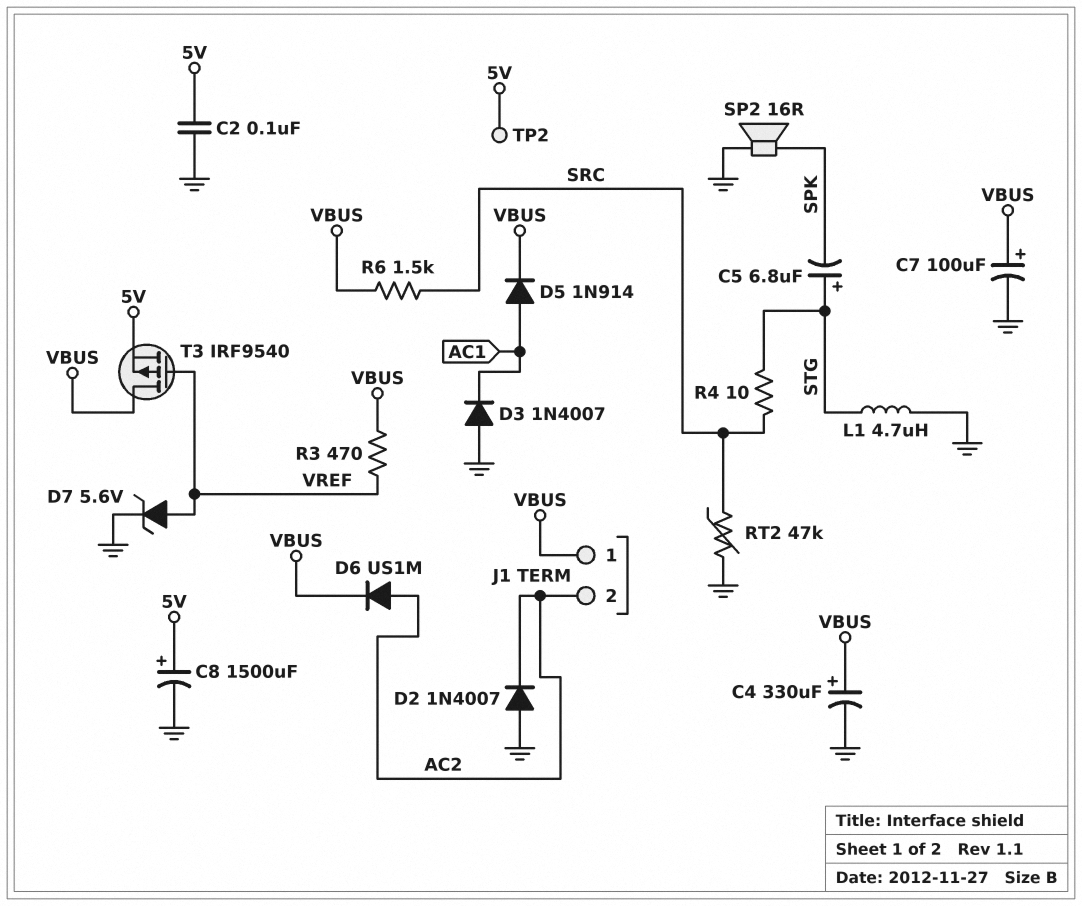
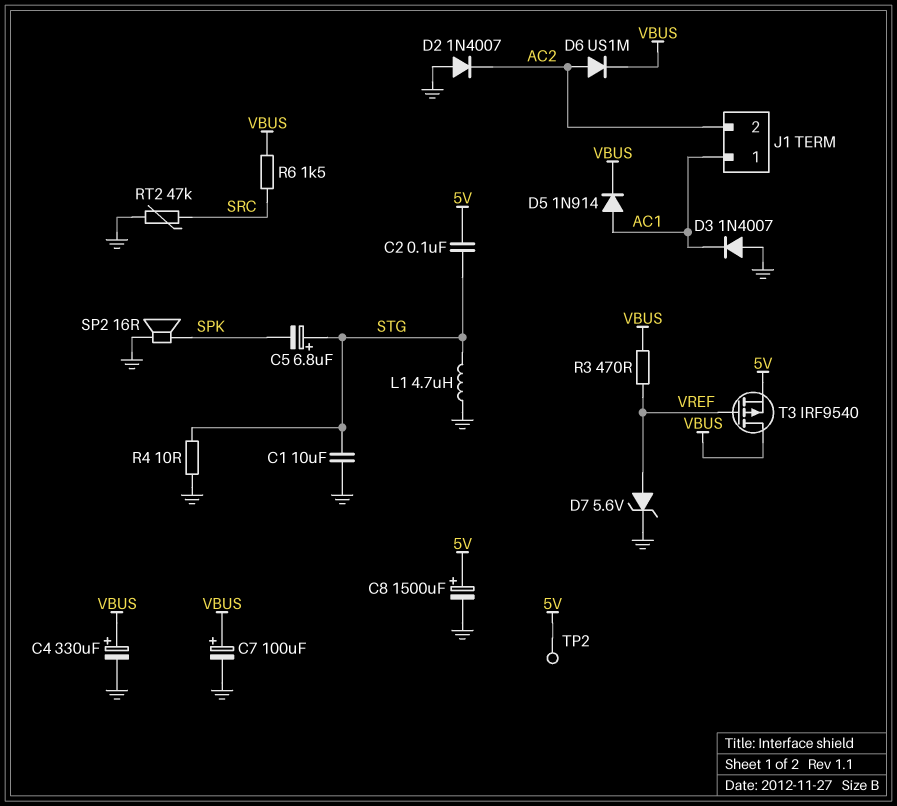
C1: none -> 10uF (GND, STG)
C2: 100nF (5V, GND) -> 100nF (5V, STG)
J1 pin 1: VBUS -> AC1
R4: 10 (SRC, STG) -> 10 (GND, STG)

